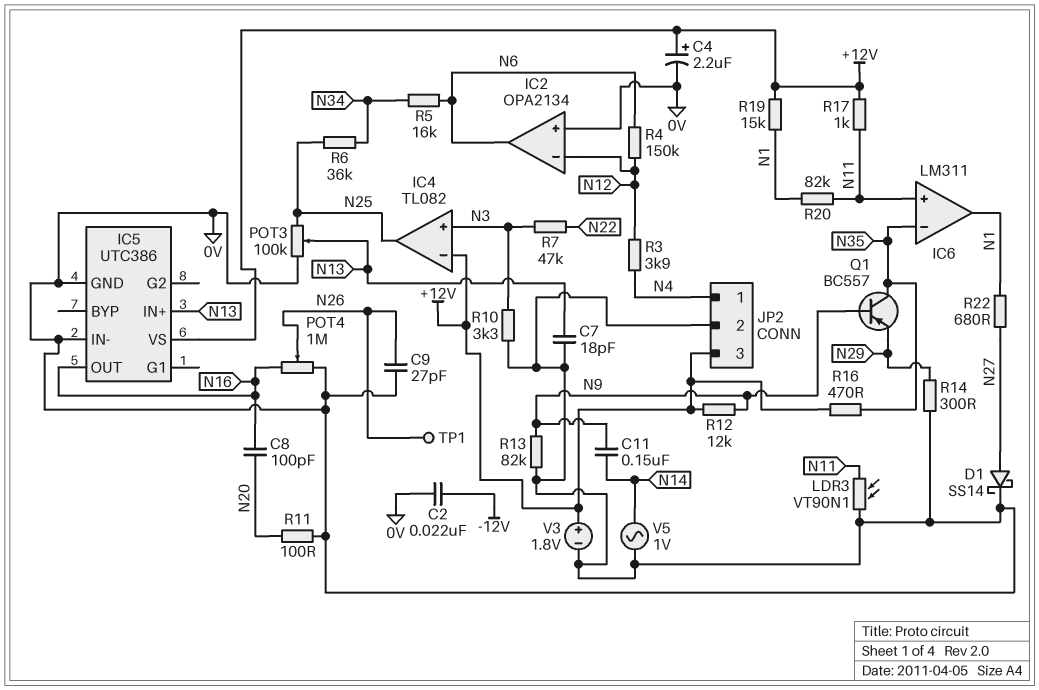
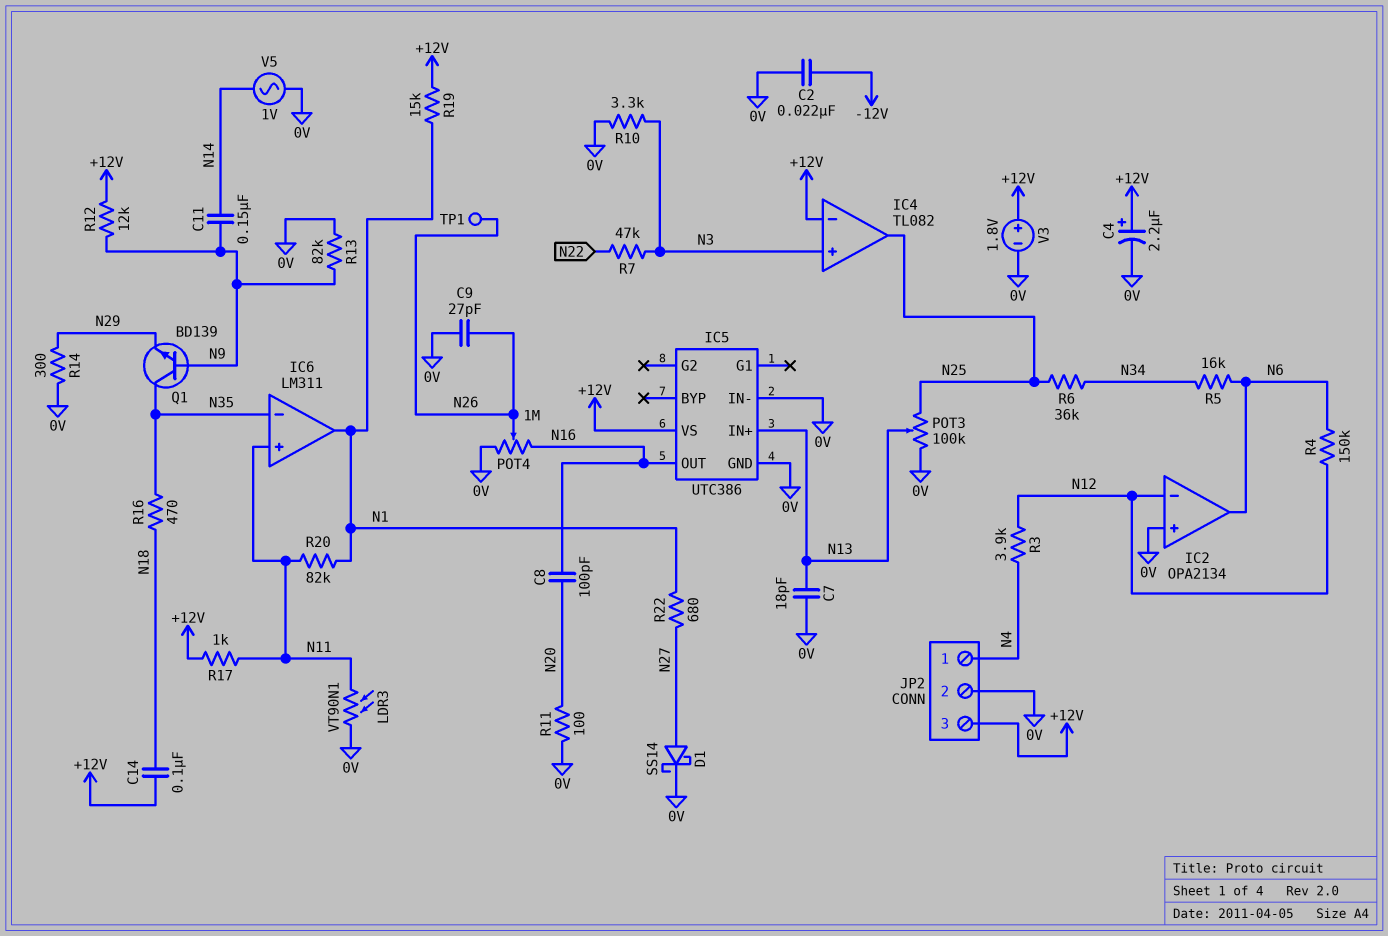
C14: none -> 100nF (+12V, N18)
Q1: PNP BC557 (B N9, C N35, E N29) -> NPN BD139 (B N9, C N35, E N29)
R16: 470 (+12V, N35) -> 470 (N18, N35)

